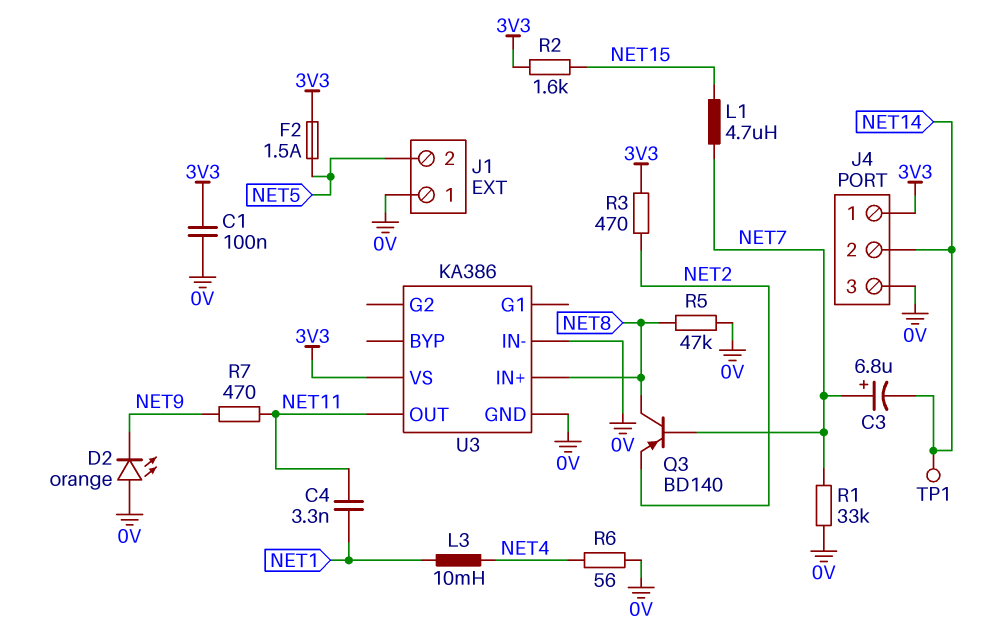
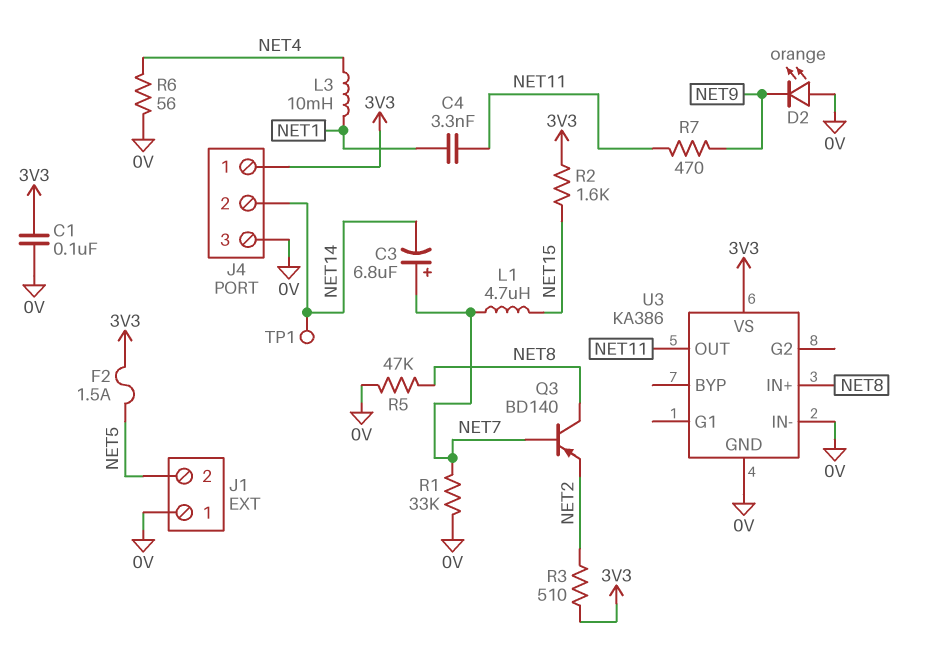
R3: 470 (3V3, NET2) -> 510 (3V3, NET2)

